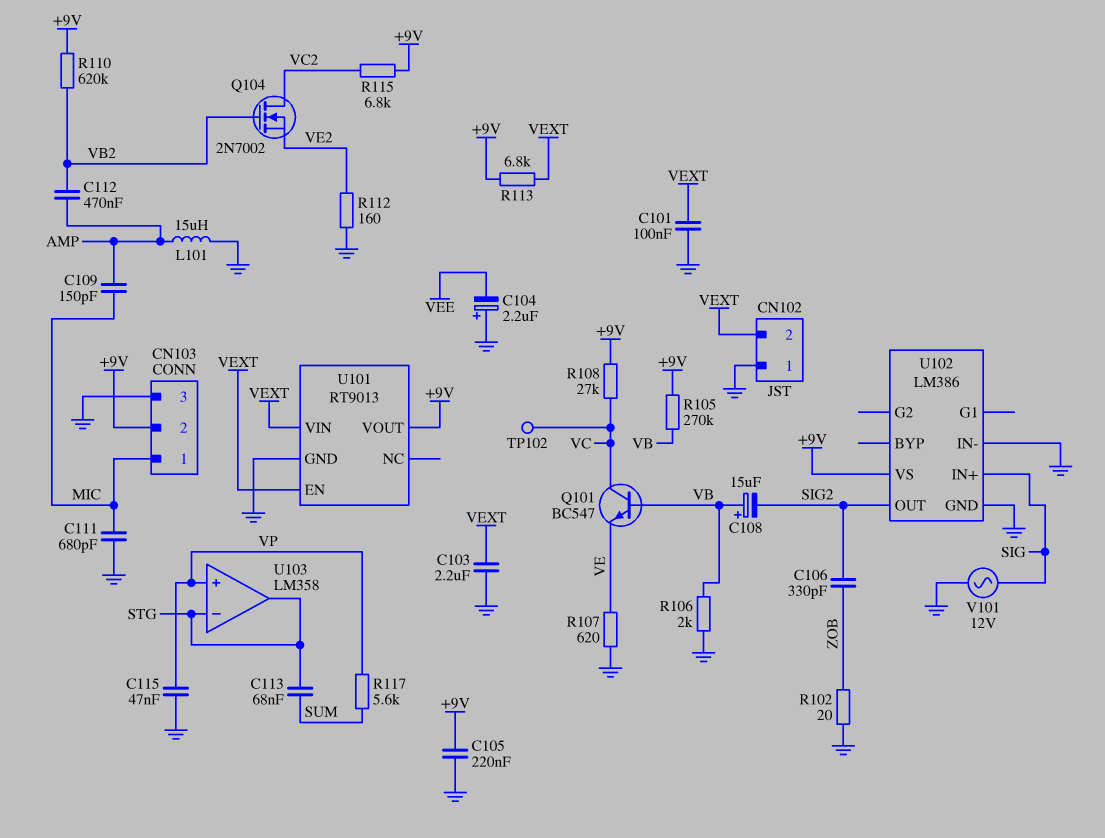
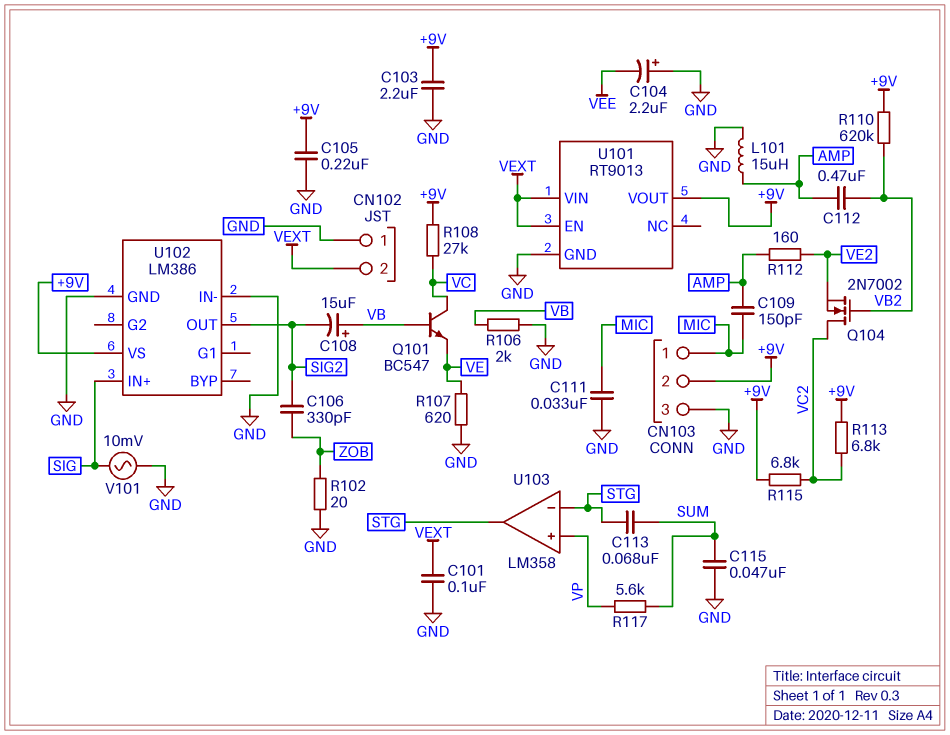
C103: 2.2uF (GND, VEXT) -> 2.2uF (+9V, GND)
C111: 680pF (GND, MIC) -> 33nF (GND, MIC)
C115: 47nF (GND, VP) -> 47nF (GND, SUM)
R105: 270k (+9V, VB) -> none
R112: 160 (GND, VE2) -> 160 (AMP, VE2)
R113: 6.8k (+9V, VEXT) -> 6.8k (+9V, VC2)
TP102: test point (VC) -> none
V101: AC 12V (GND, SIG) -> AC 10mV (GND, SIG)

